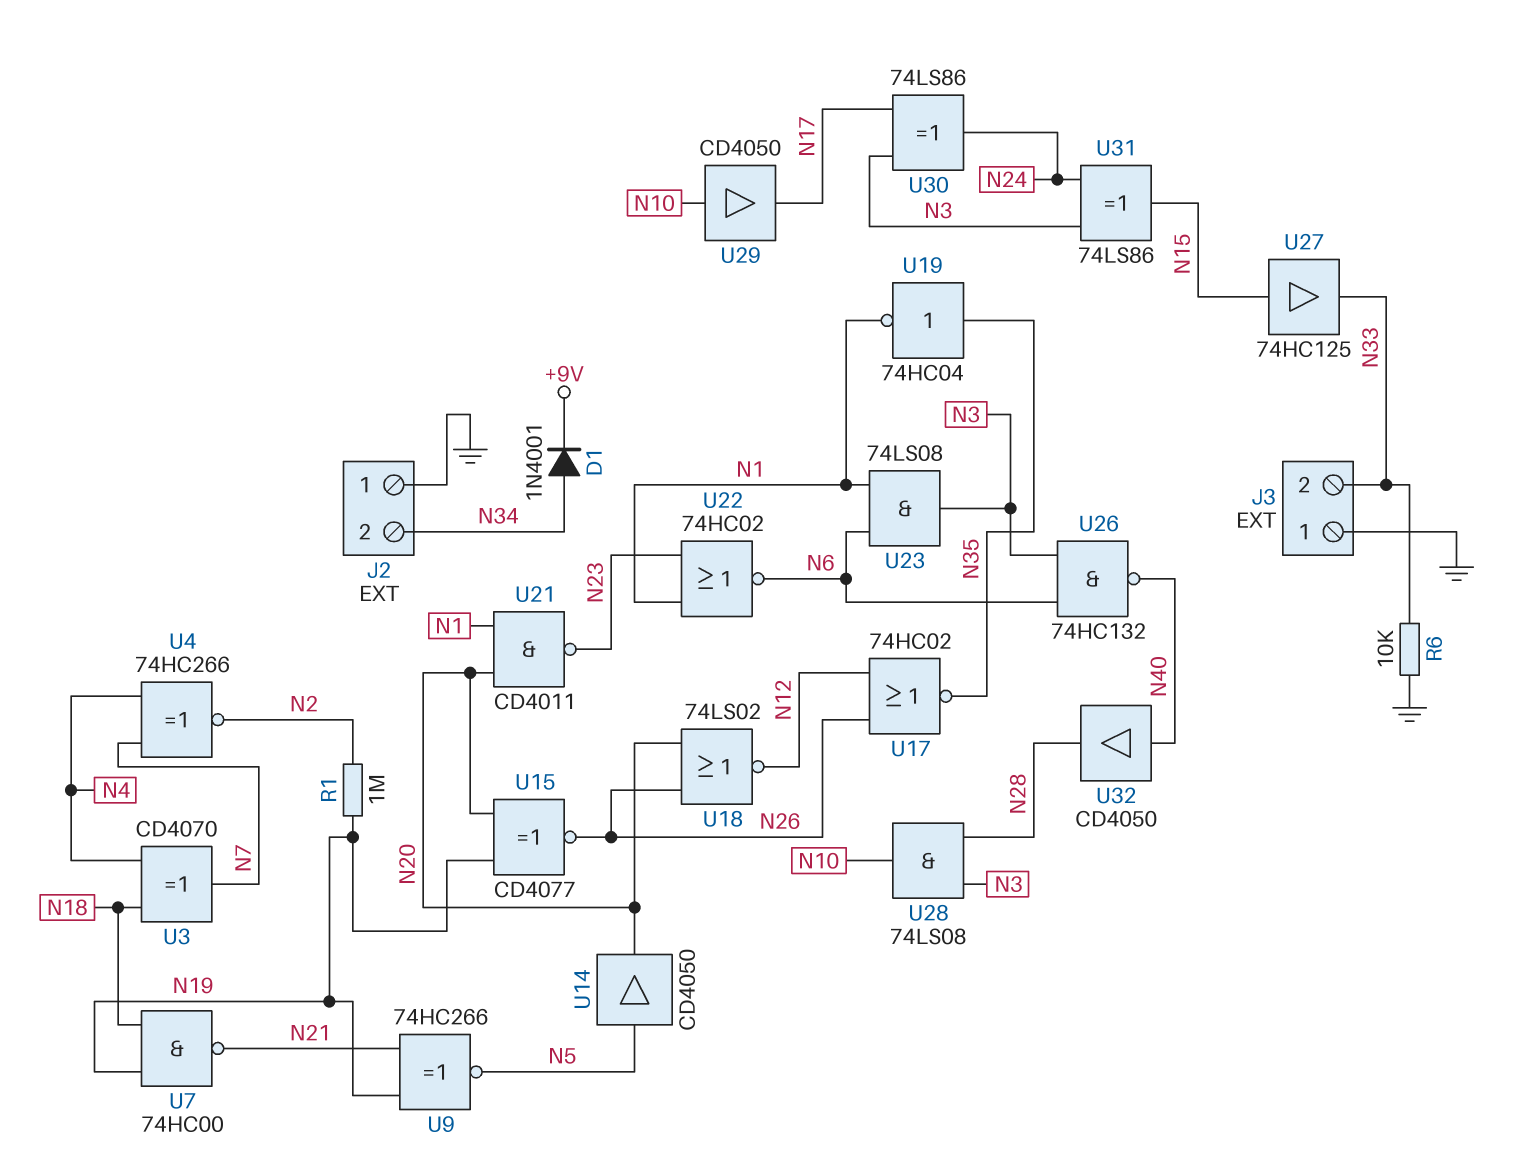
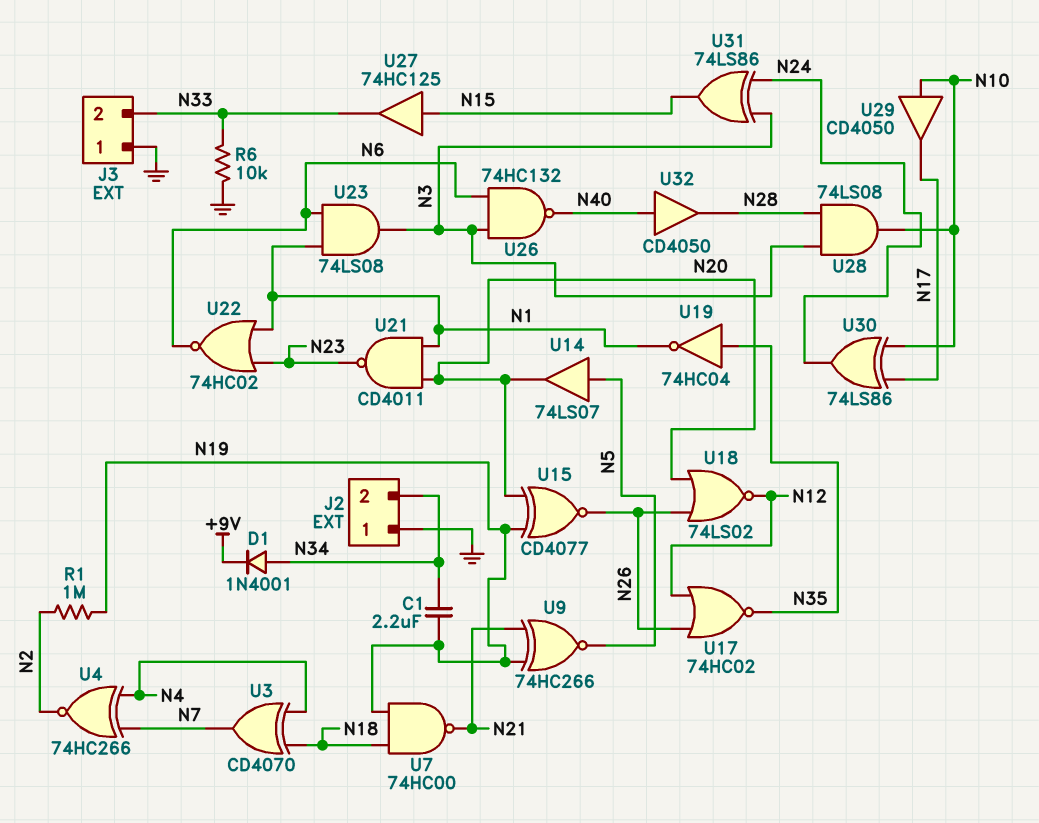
C1: none -> 2.2uF (N19, N34)
U14: buffer CD4050 (in N5, out N20) -> buffer 74LS07 (in N5, out N20)
U30: XOR 74LS86 (in N3, in N17, out N24) -> XOR 74LS86 (in N10, in N17, out N24)

